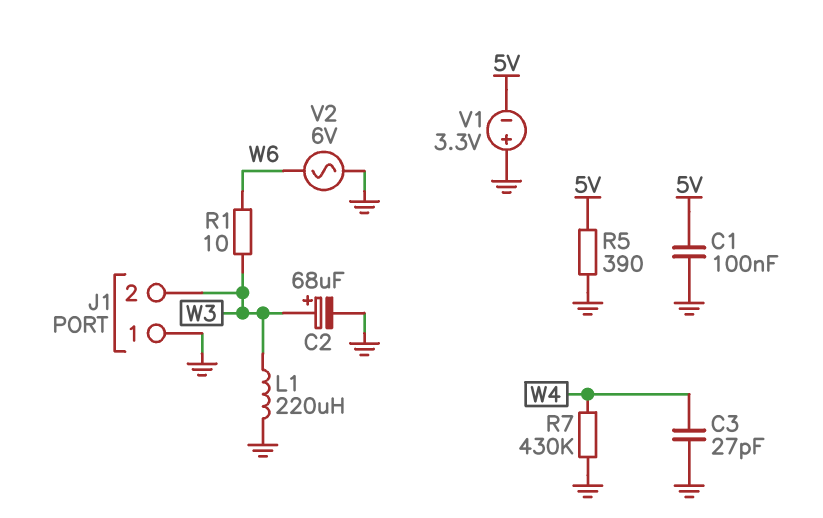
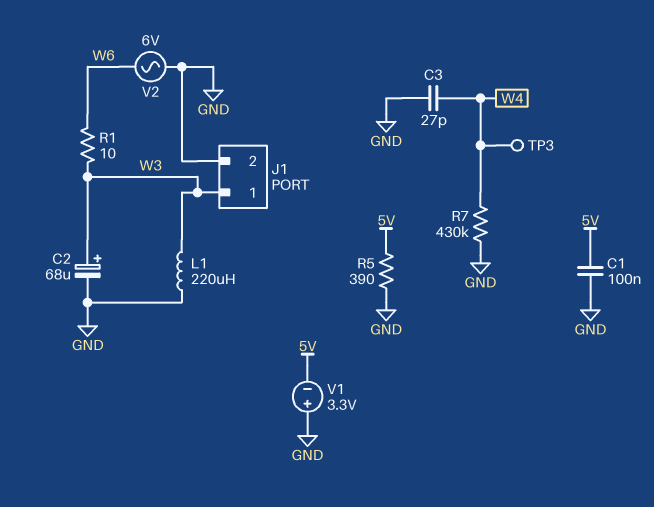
J1 pin 1: GND -> W3
J1 pin 2: W3 -> GND
TP3: none -> test point (W4)

